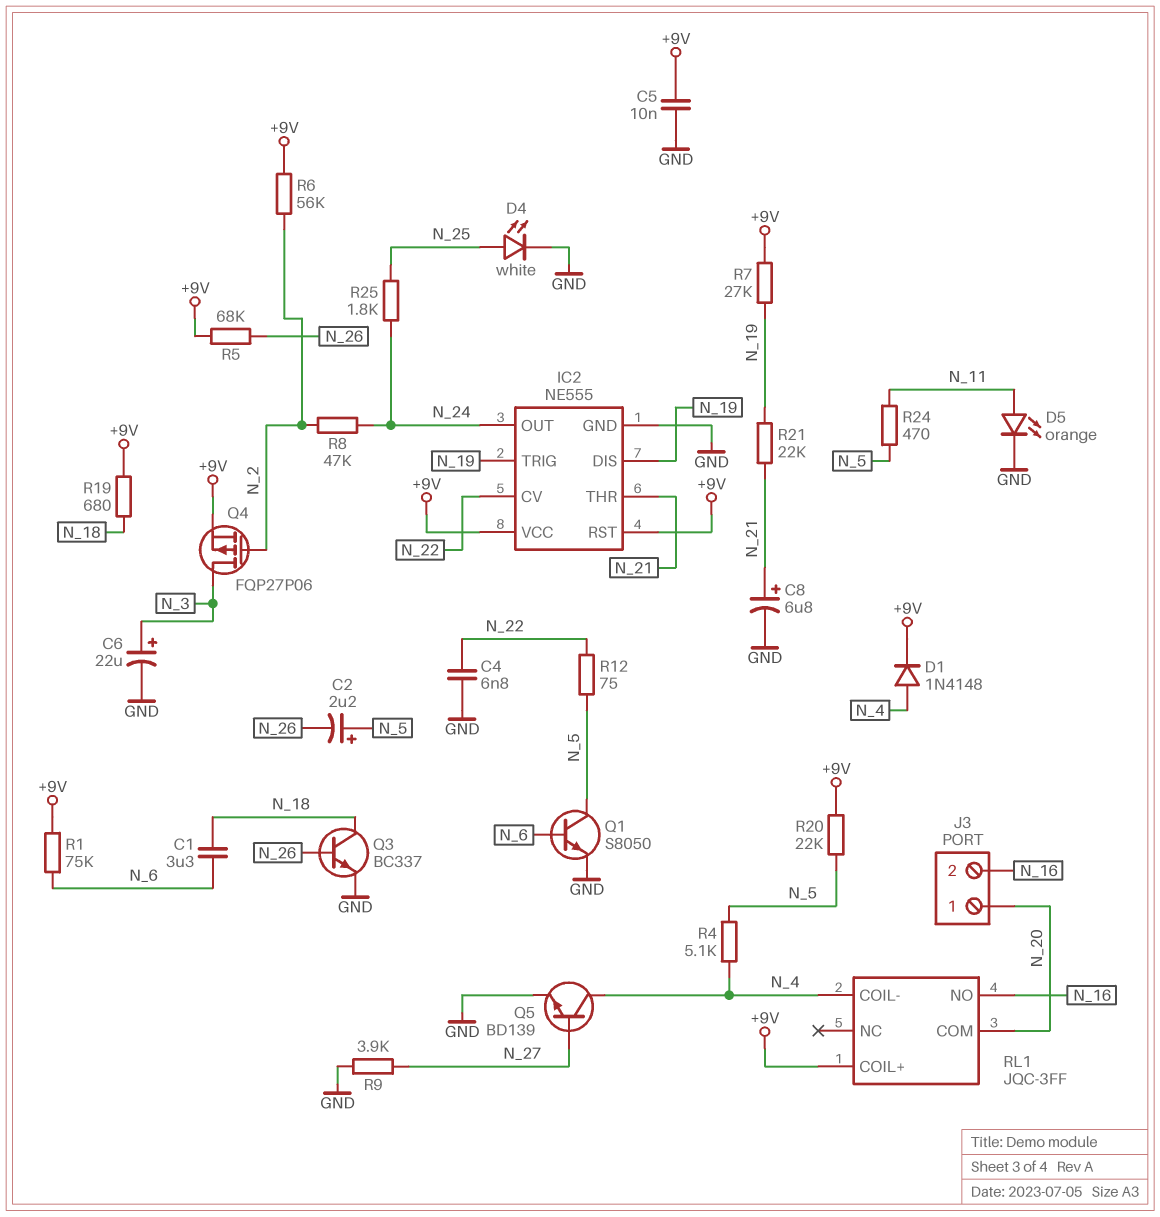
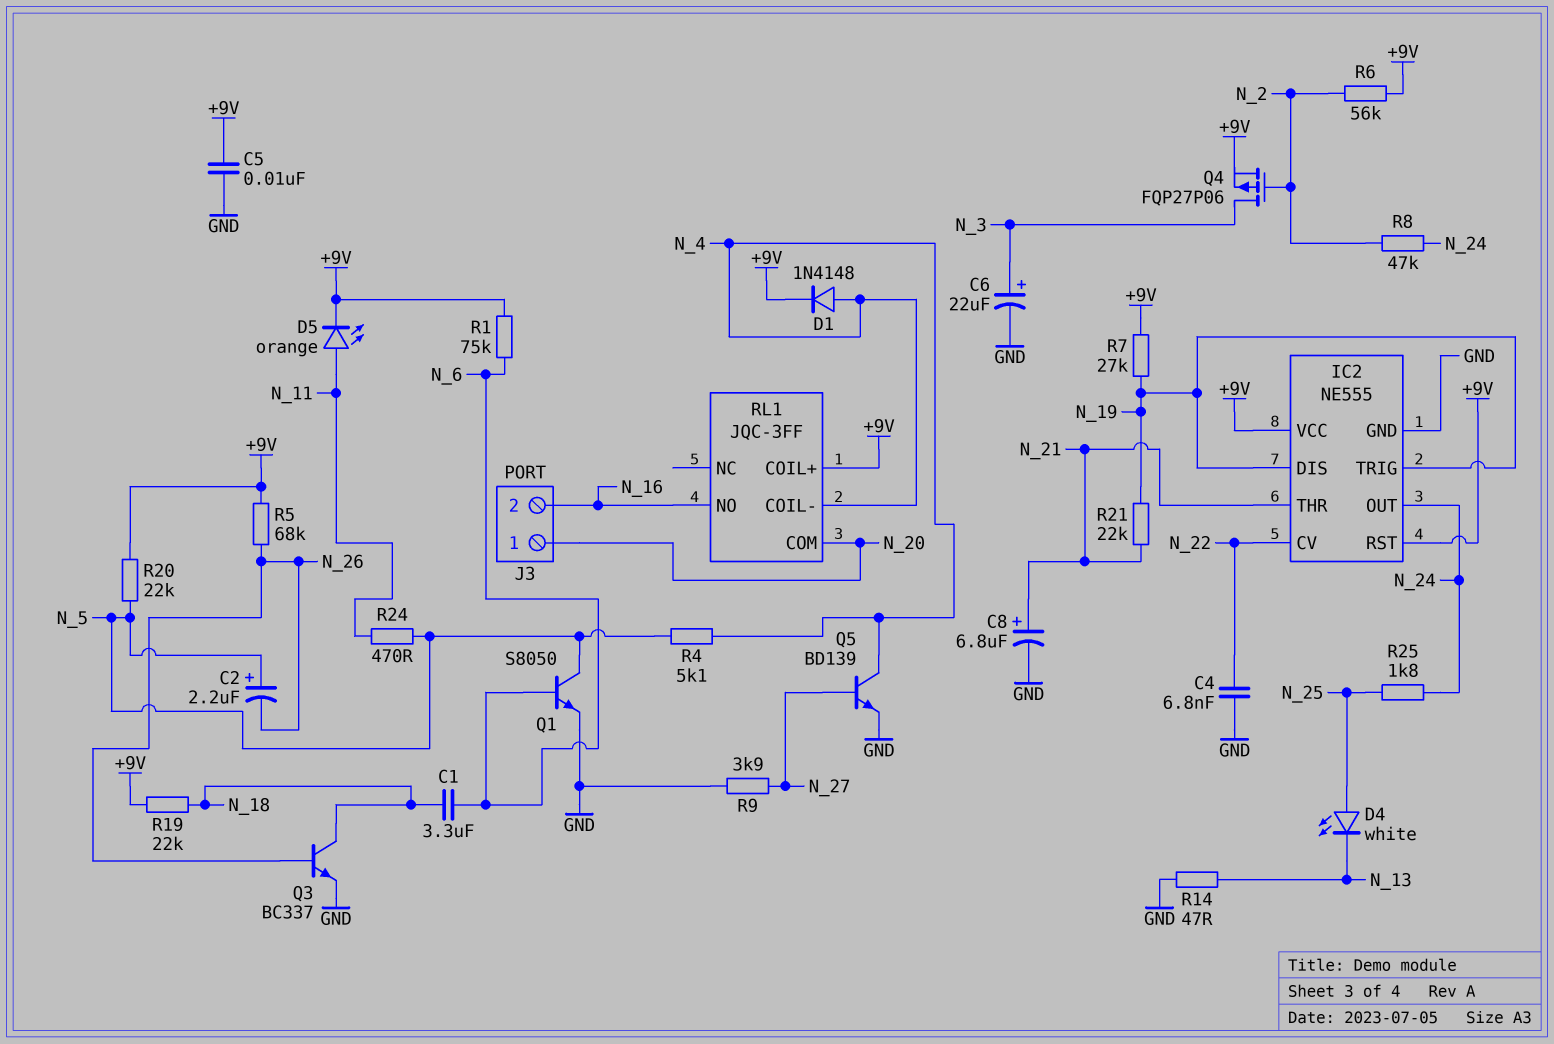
D4: LED white (A N_25, K GND) -> LED white (A N_25, K N_13)
D5: LED orange (A N_11, K GND) -> LED orange (A N_11, K +9V)
R12: 75 (N_5, N_22) -> none
R14: none -> 47 (GND, N_13)
R19: 680 (+9V, N_18) -> 22k (+9V, N_18)

